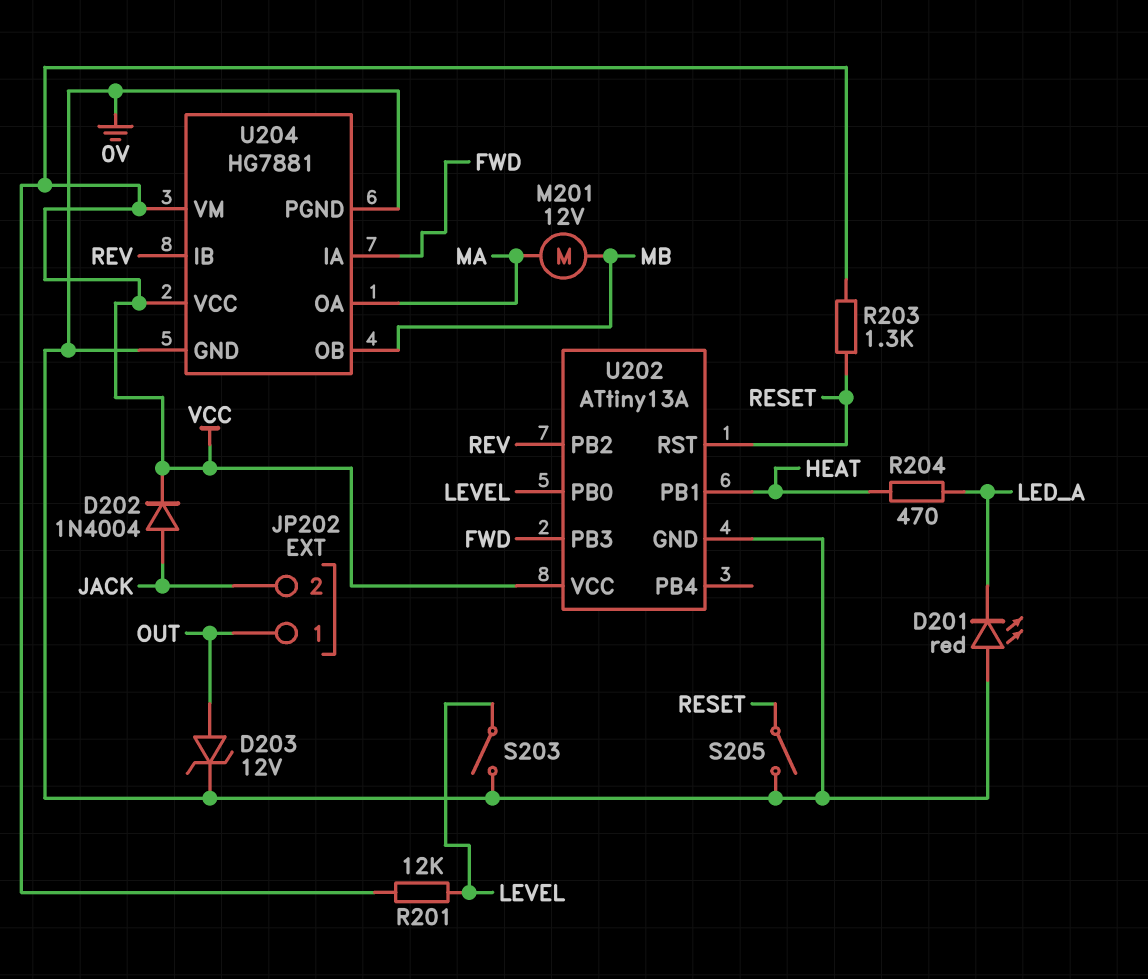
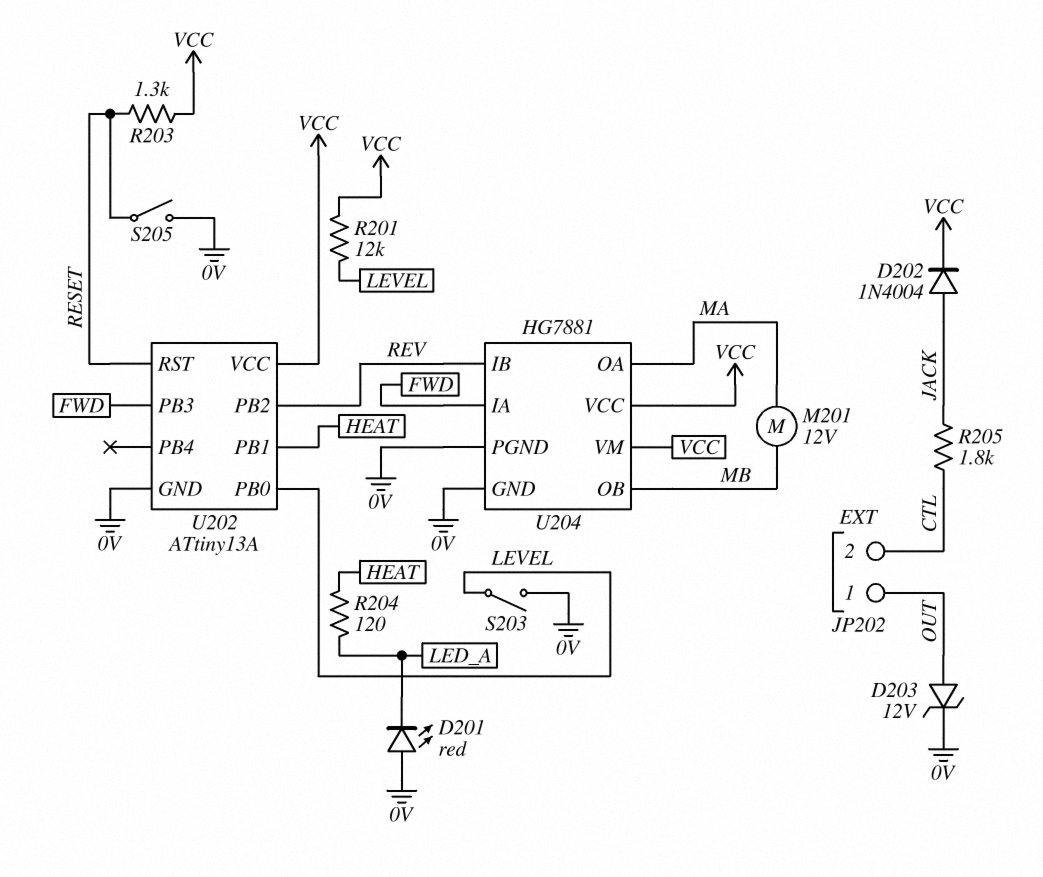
JP202 pin 2: JACK -> CTL
R204: 470 (HEAT, LED_A) -> 120 (HEAT, LED_A)
R205: none -> 1.8k (CTL, JACK)

